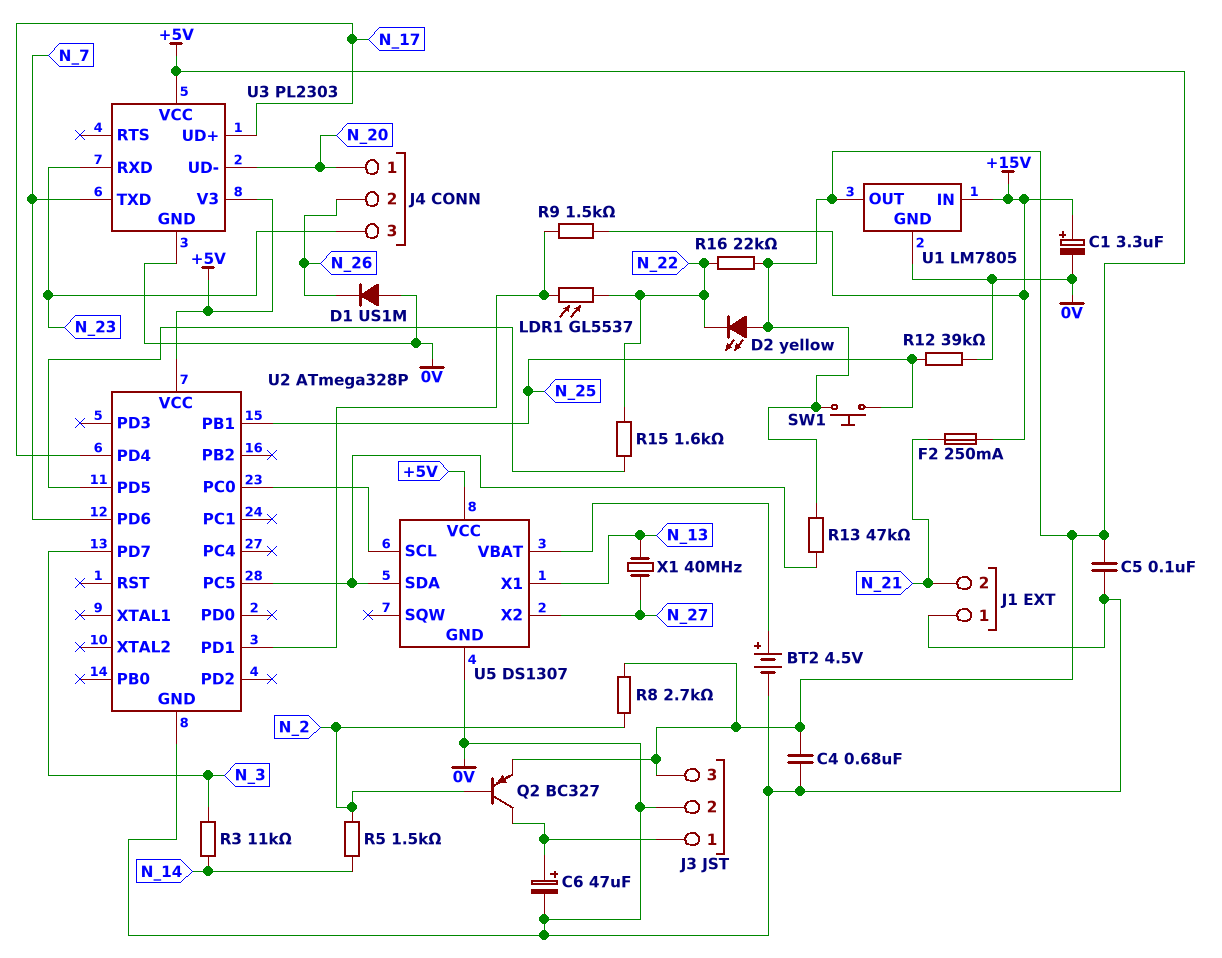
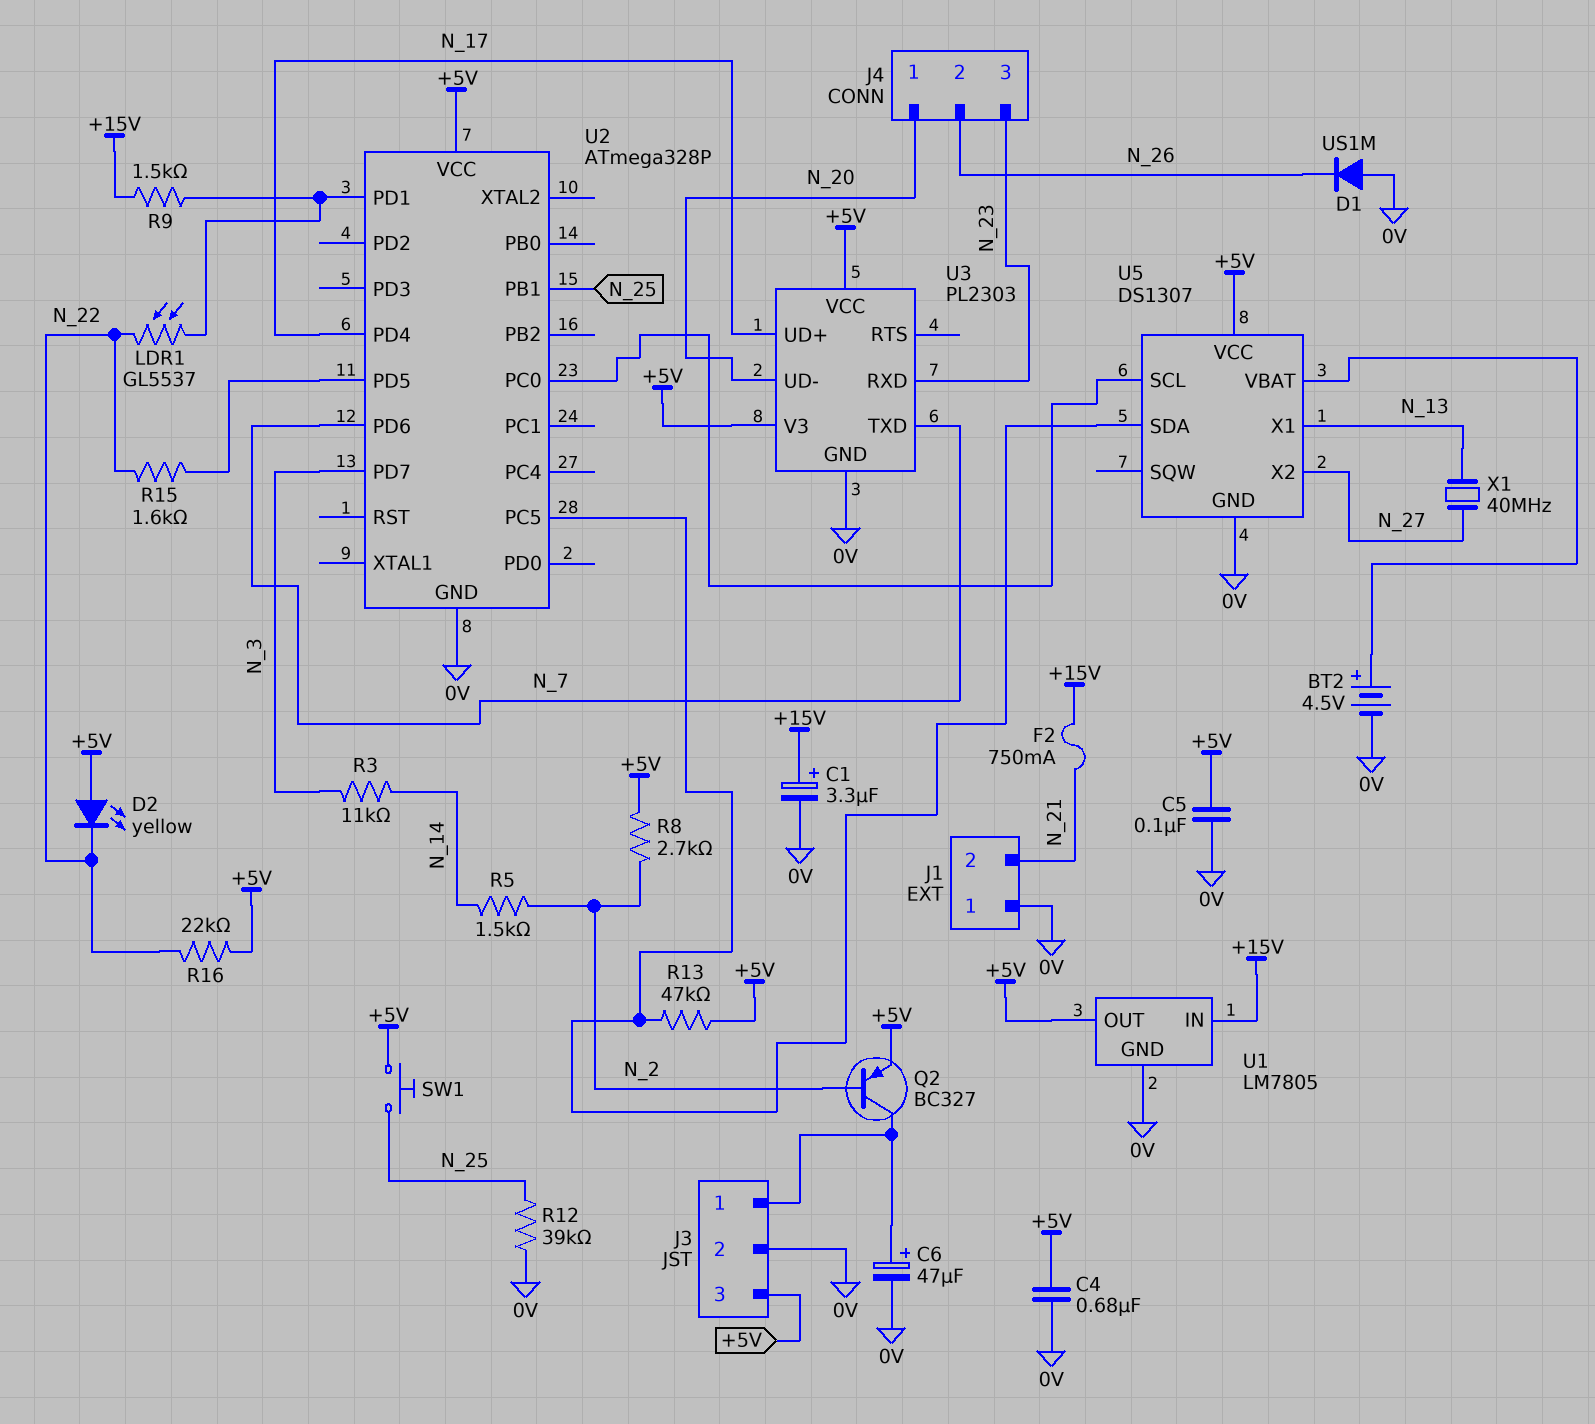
F2: 250mA (+15V, N_21) -> 750mA (+15V, N_21)

